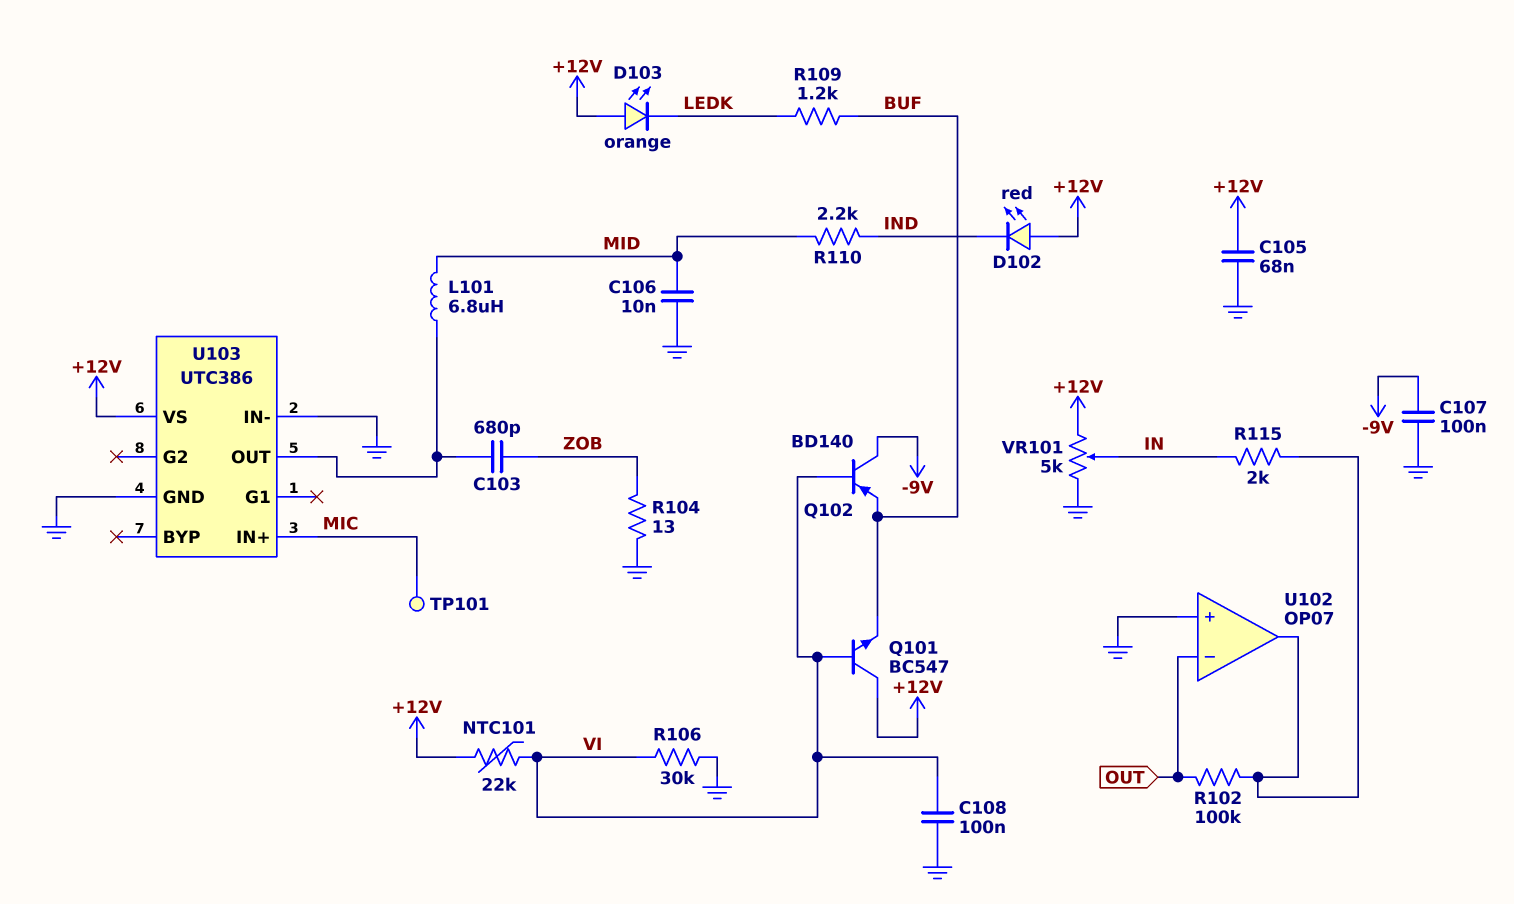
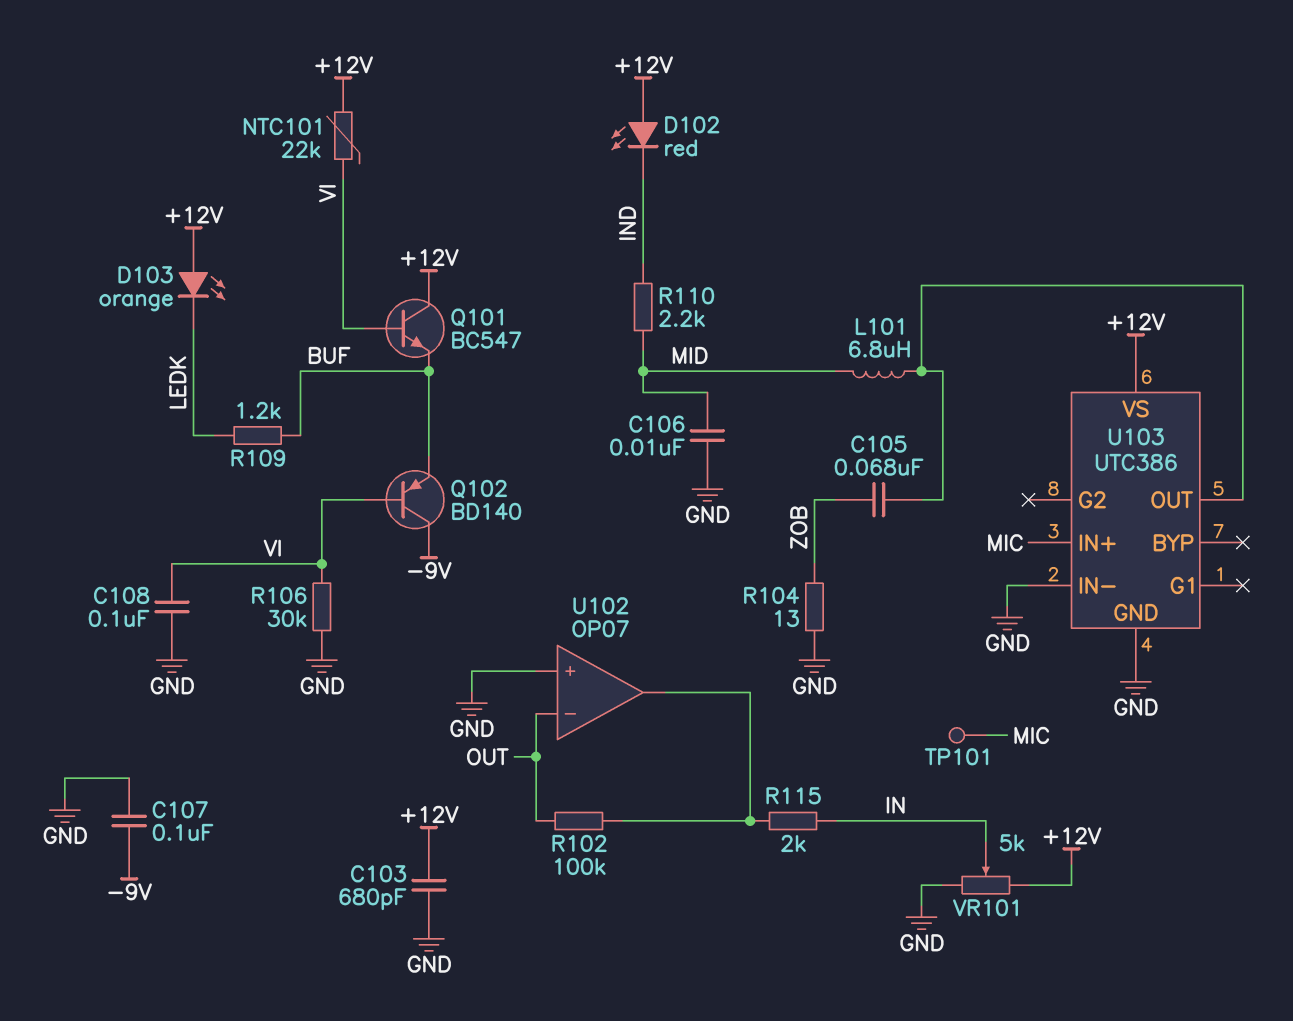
C103: 680pF (U103/OUT, ZOB) -> 680pF (+12V, GND)
C105: 68nF (+12V, GND) -> 68nF (U103/OUT, ZOB)

